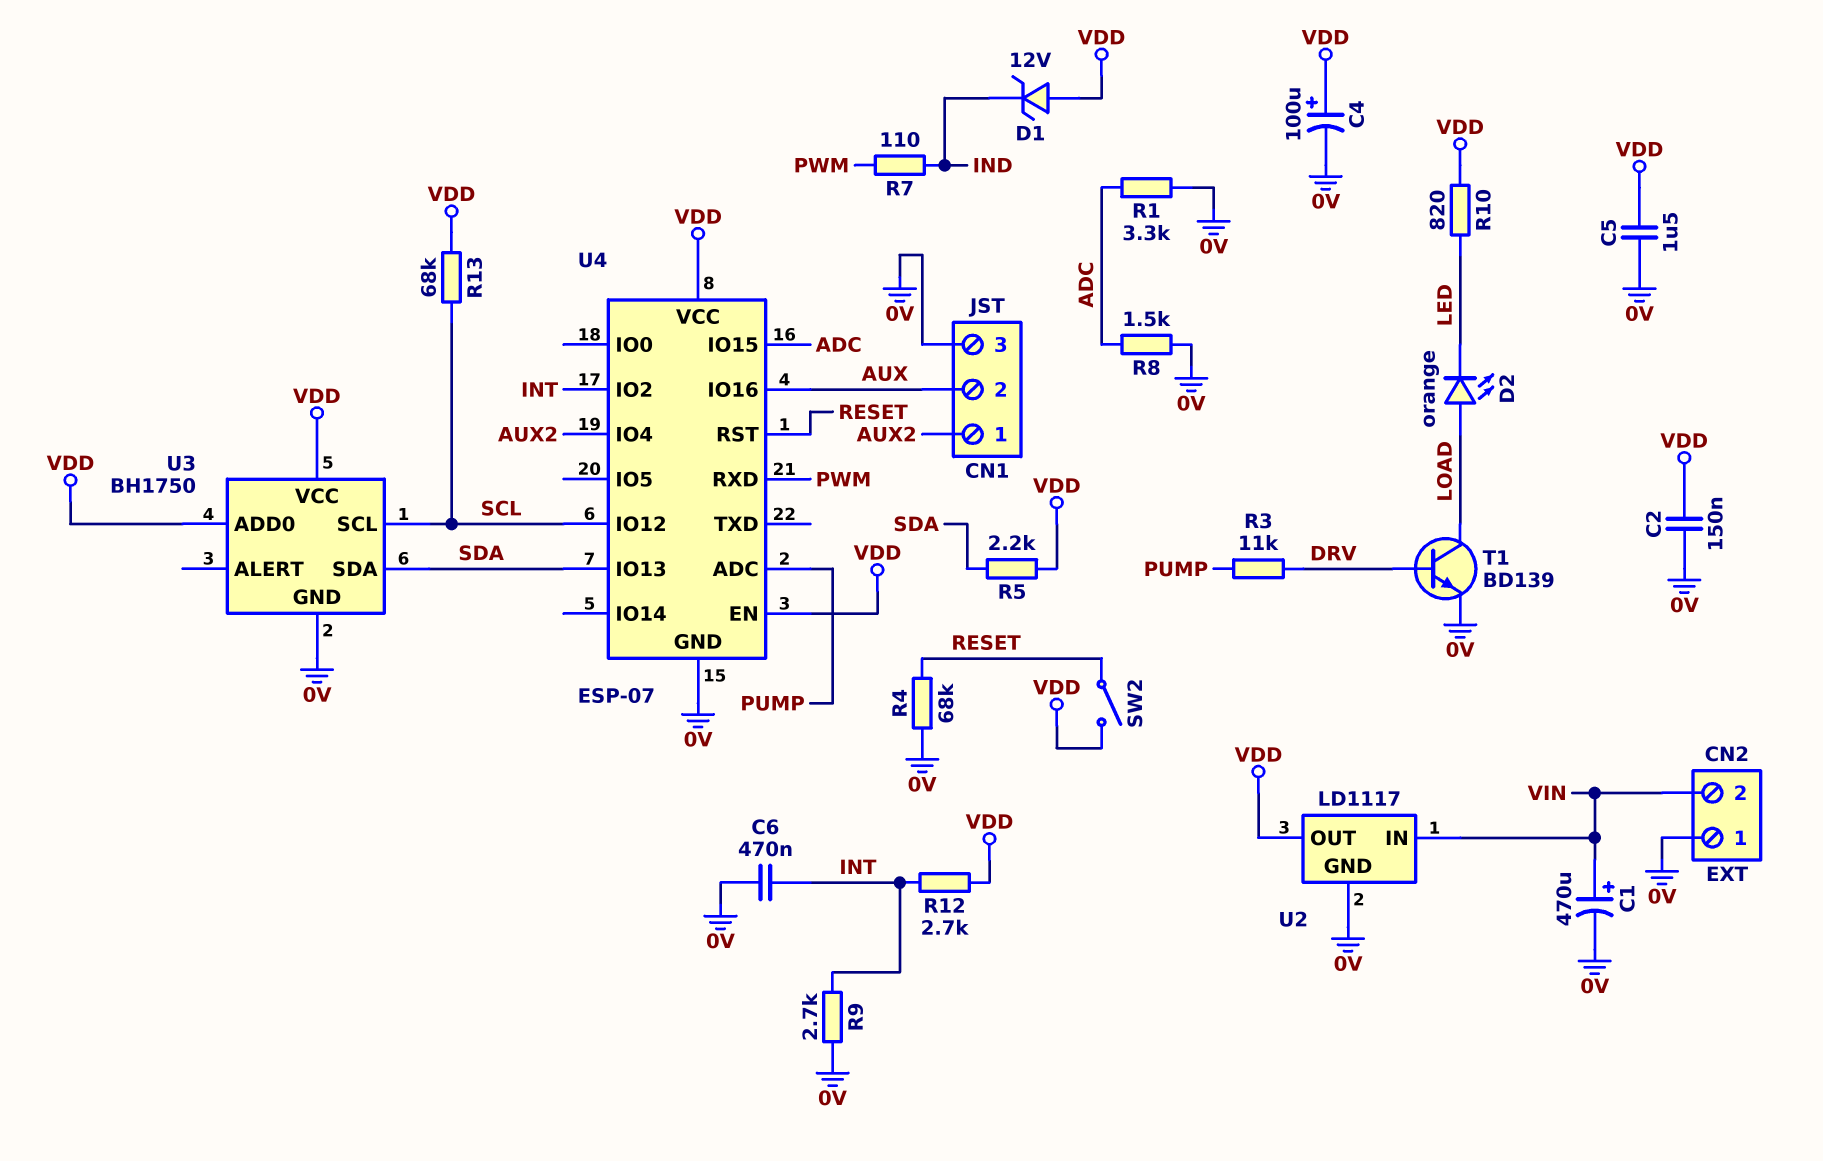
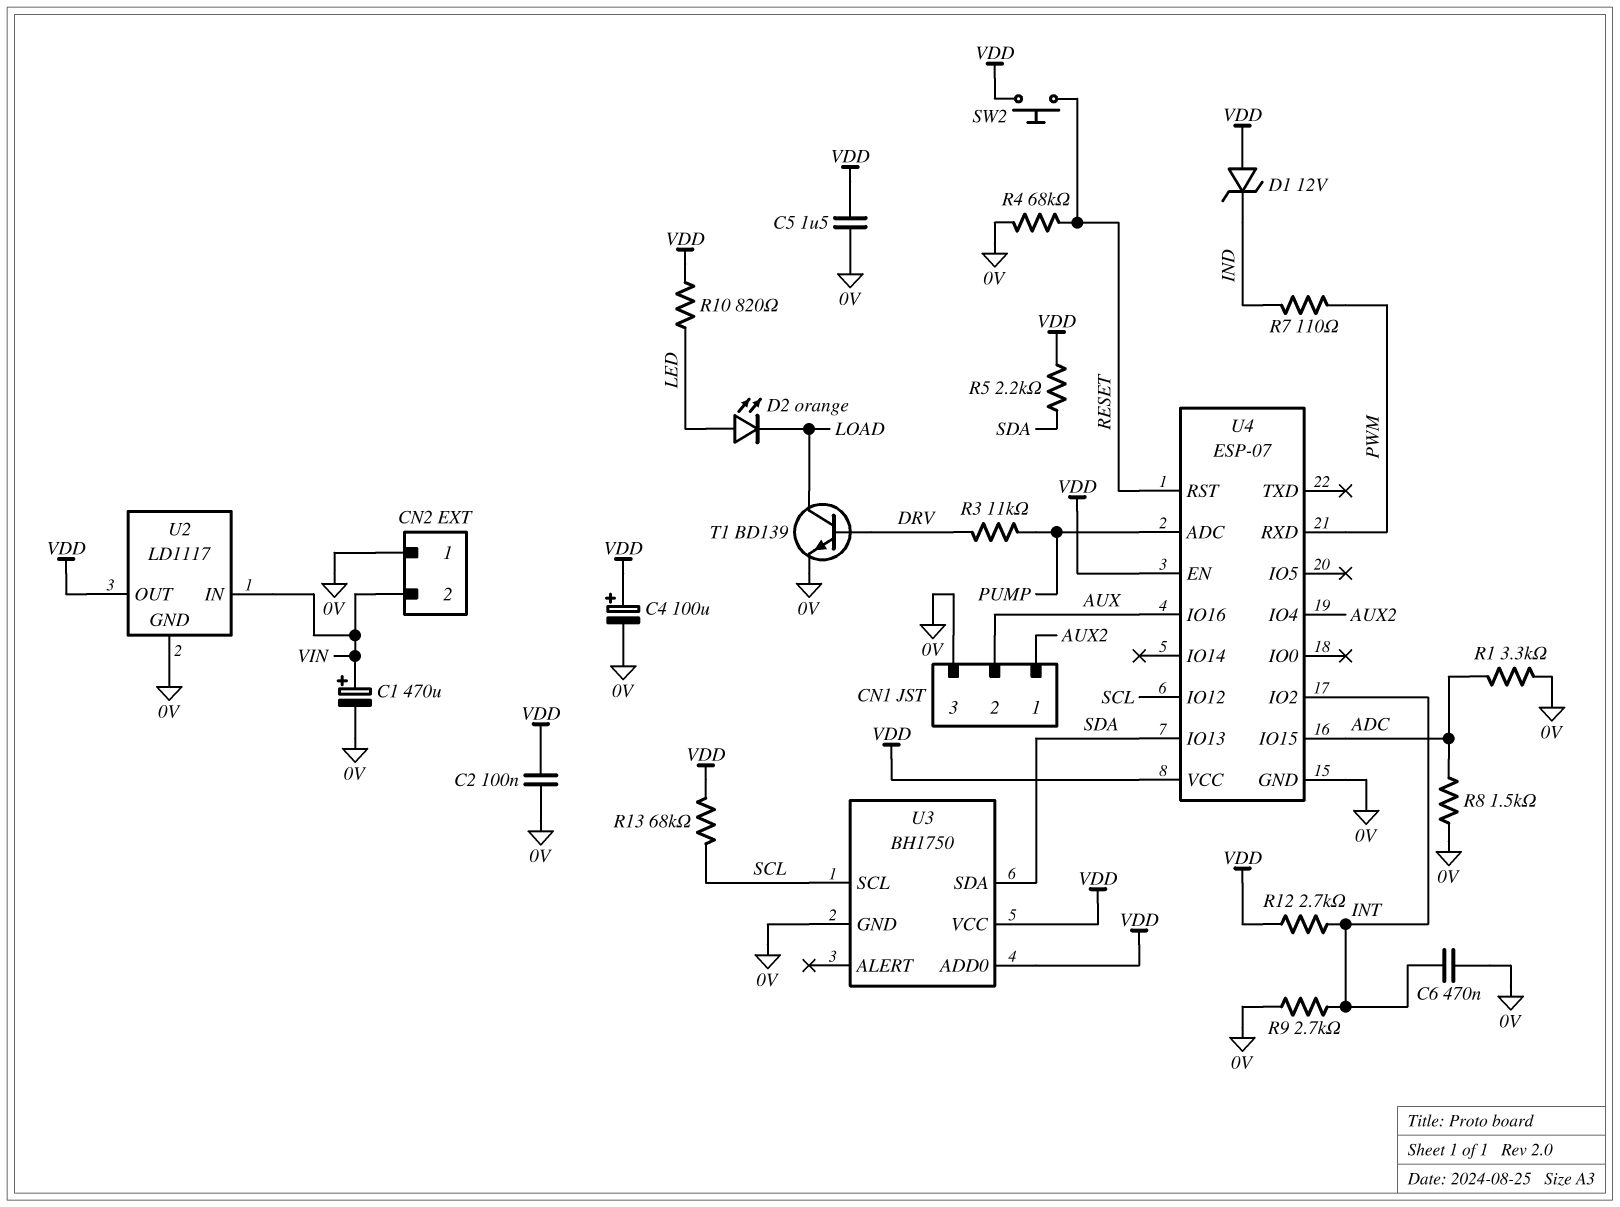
C2: 150nF (0V, VDD) -> 100nF (0V, VDD)
D2: LED orange (A LOAD, K LED) -> LED orange (A LED, K LOAD)
SW2: switch (RESET, VDD) -> button (RESET, VDD)

